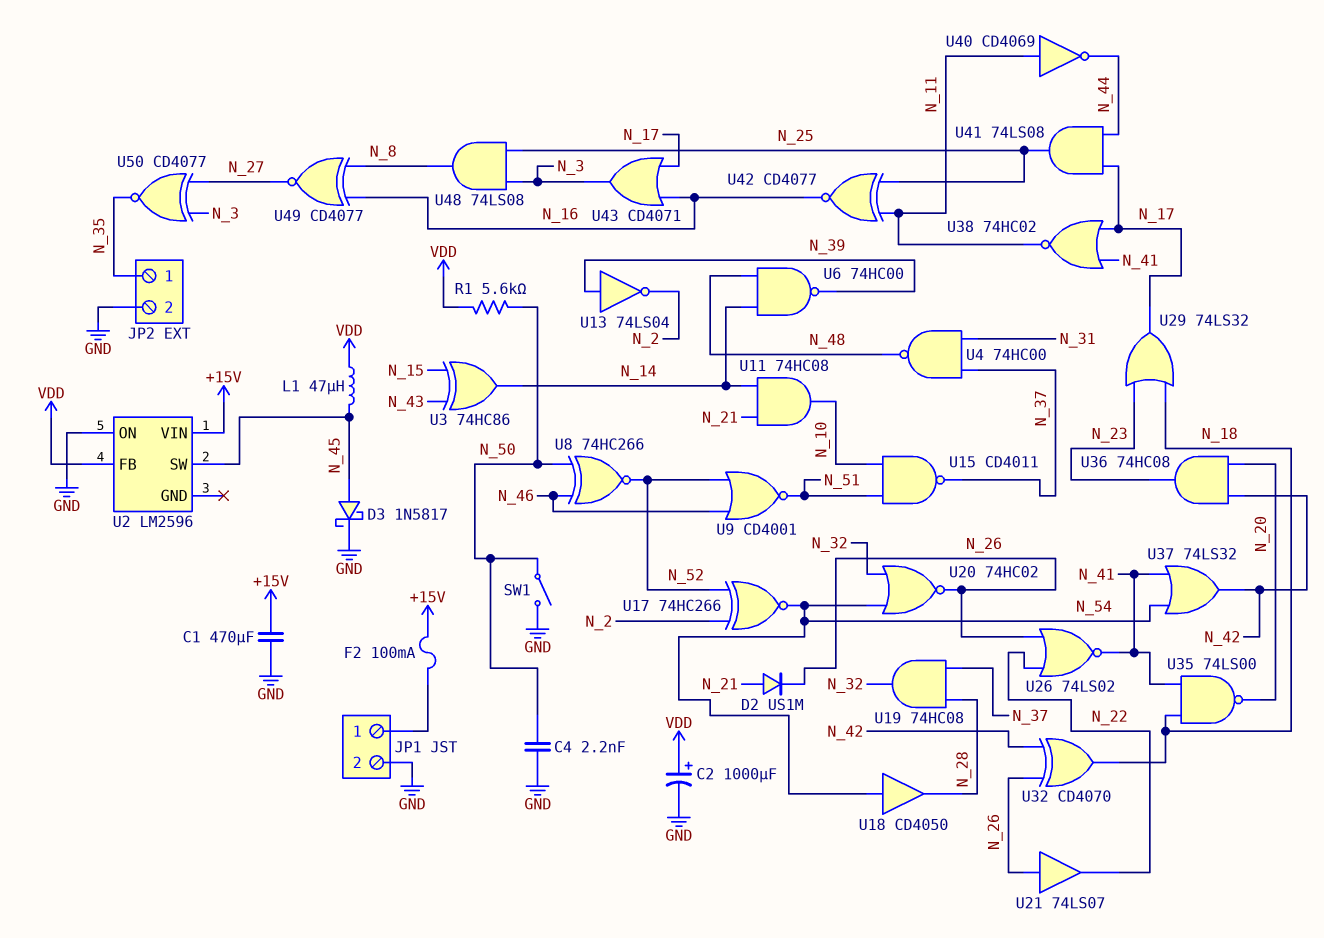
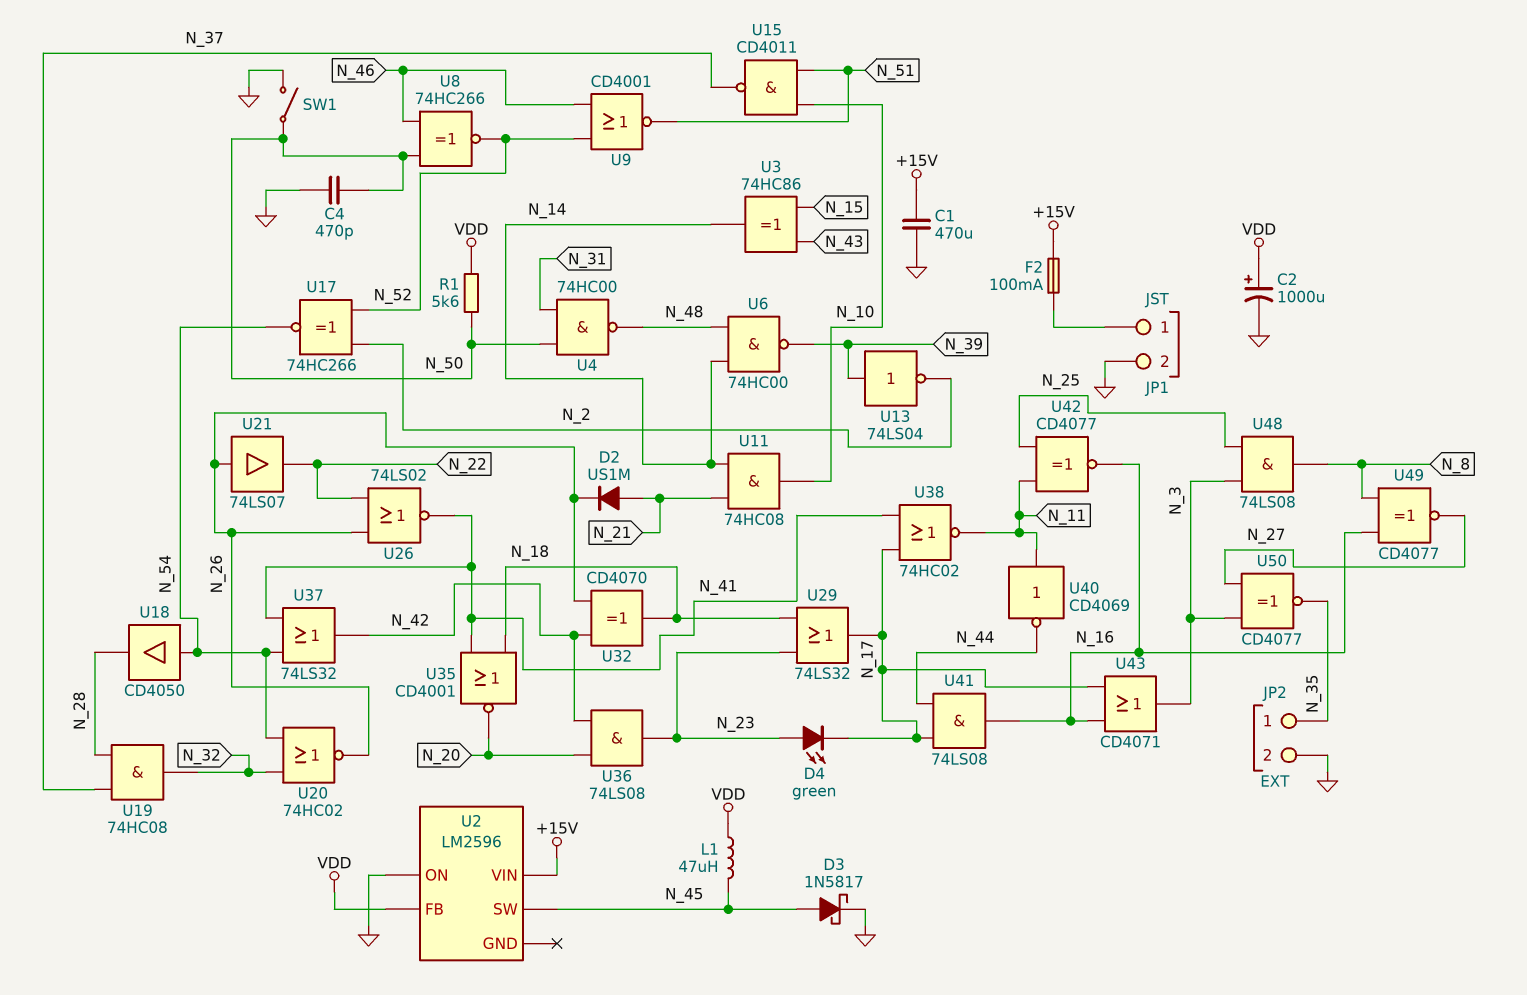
C4: 2.2nF (GND, N_50) -> 470pF (GND, N_50)
D4: none -> LED green (A N_23, K N_17)
U4: NAND 74HC00 (in N_31, in N_37, out N_48) -> NAND 74HC00 (in N_31, in N_50, out N_48)
U35: NAND 74LS00 (in N_18, in N_41, out N_20) -> NOR CD4001 (in N_18, in N_41, out N_20)
U36: AND 74HC08 (in N_20, in N_42, out N_23) -> AND 74LS08 (in N_20, in N_42, out N_23)
U41: AND 74LS08 (in N_17, in N_44, out N_25) -> AND 74LS08 (in N_17, in N_44, out N_16)

